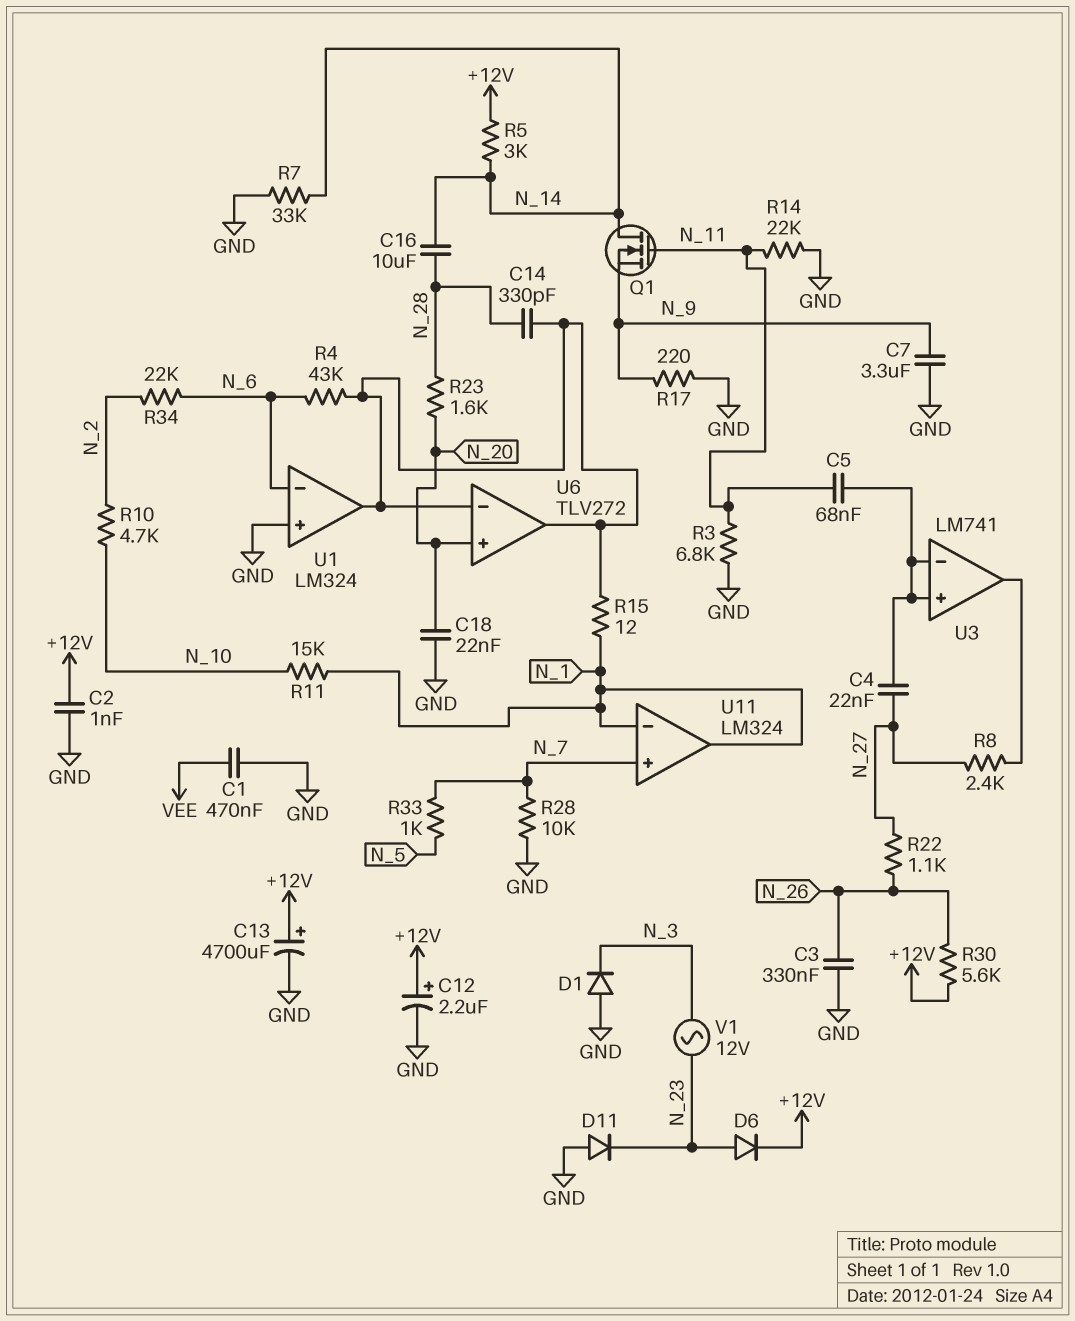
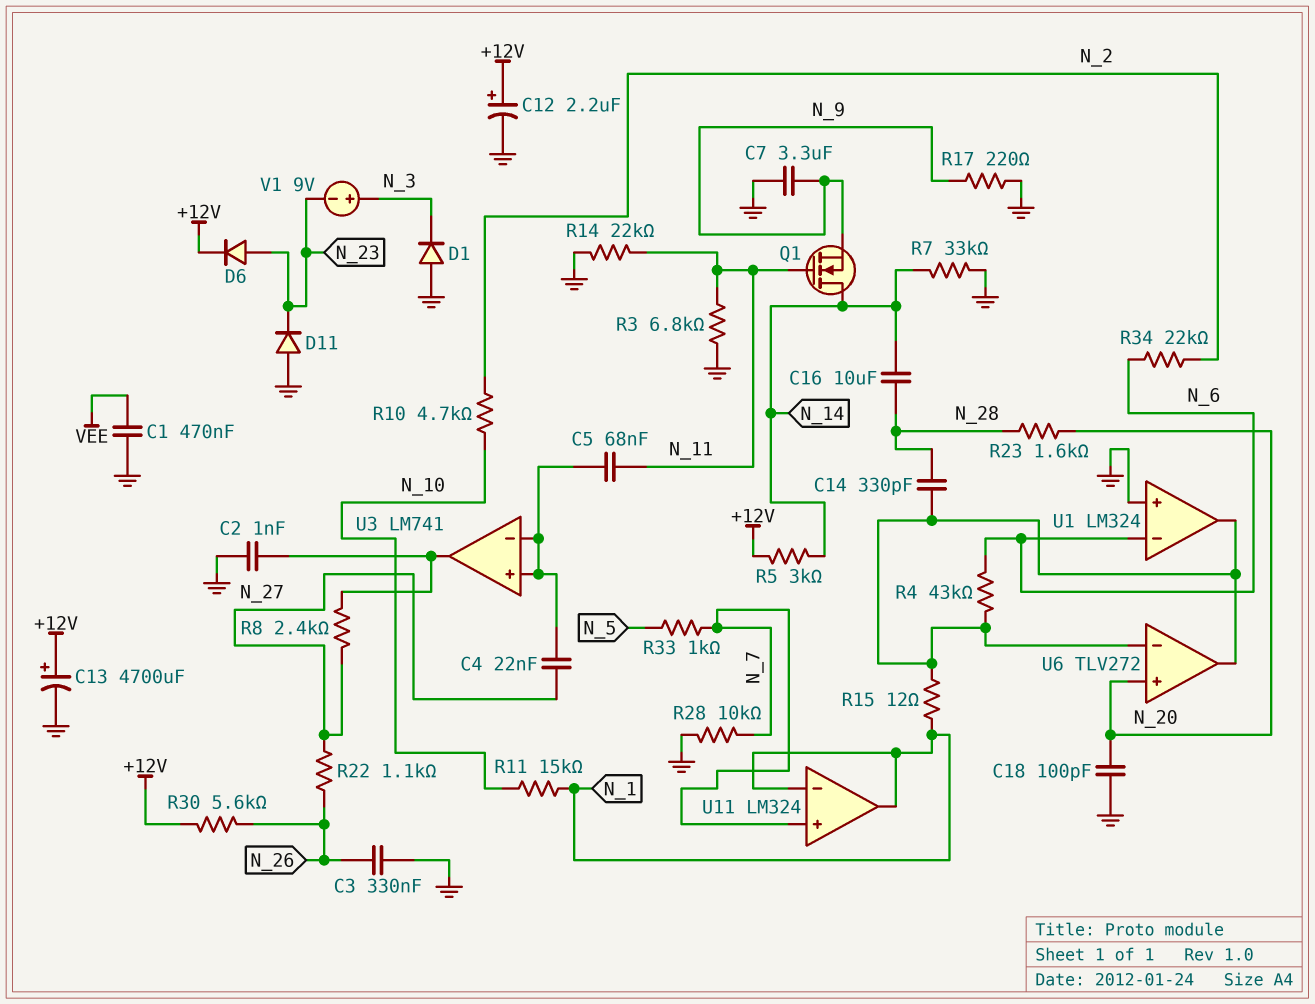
C2: 1nF (+12V, GND) -> 1nF (GND, U3/out)
C18: 22nF (GND, N_20) -> 100pF (GND, N_20)
V1: AC 12V (N_3, N_23) -> 9V (plus N_3, minus N_23)

